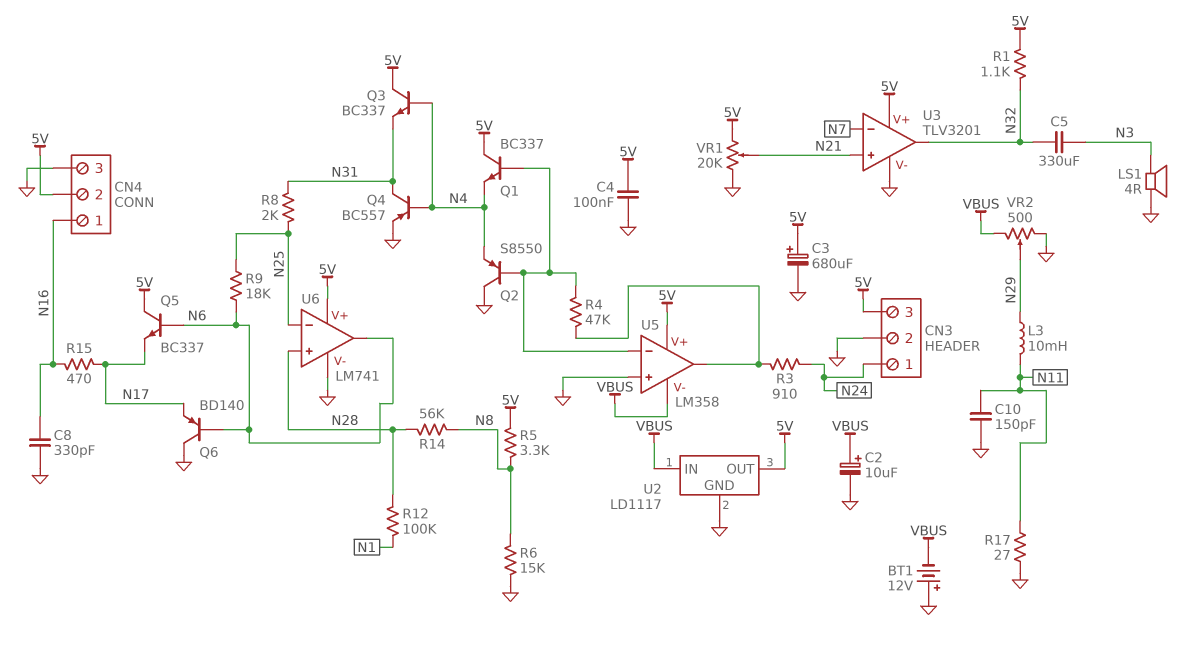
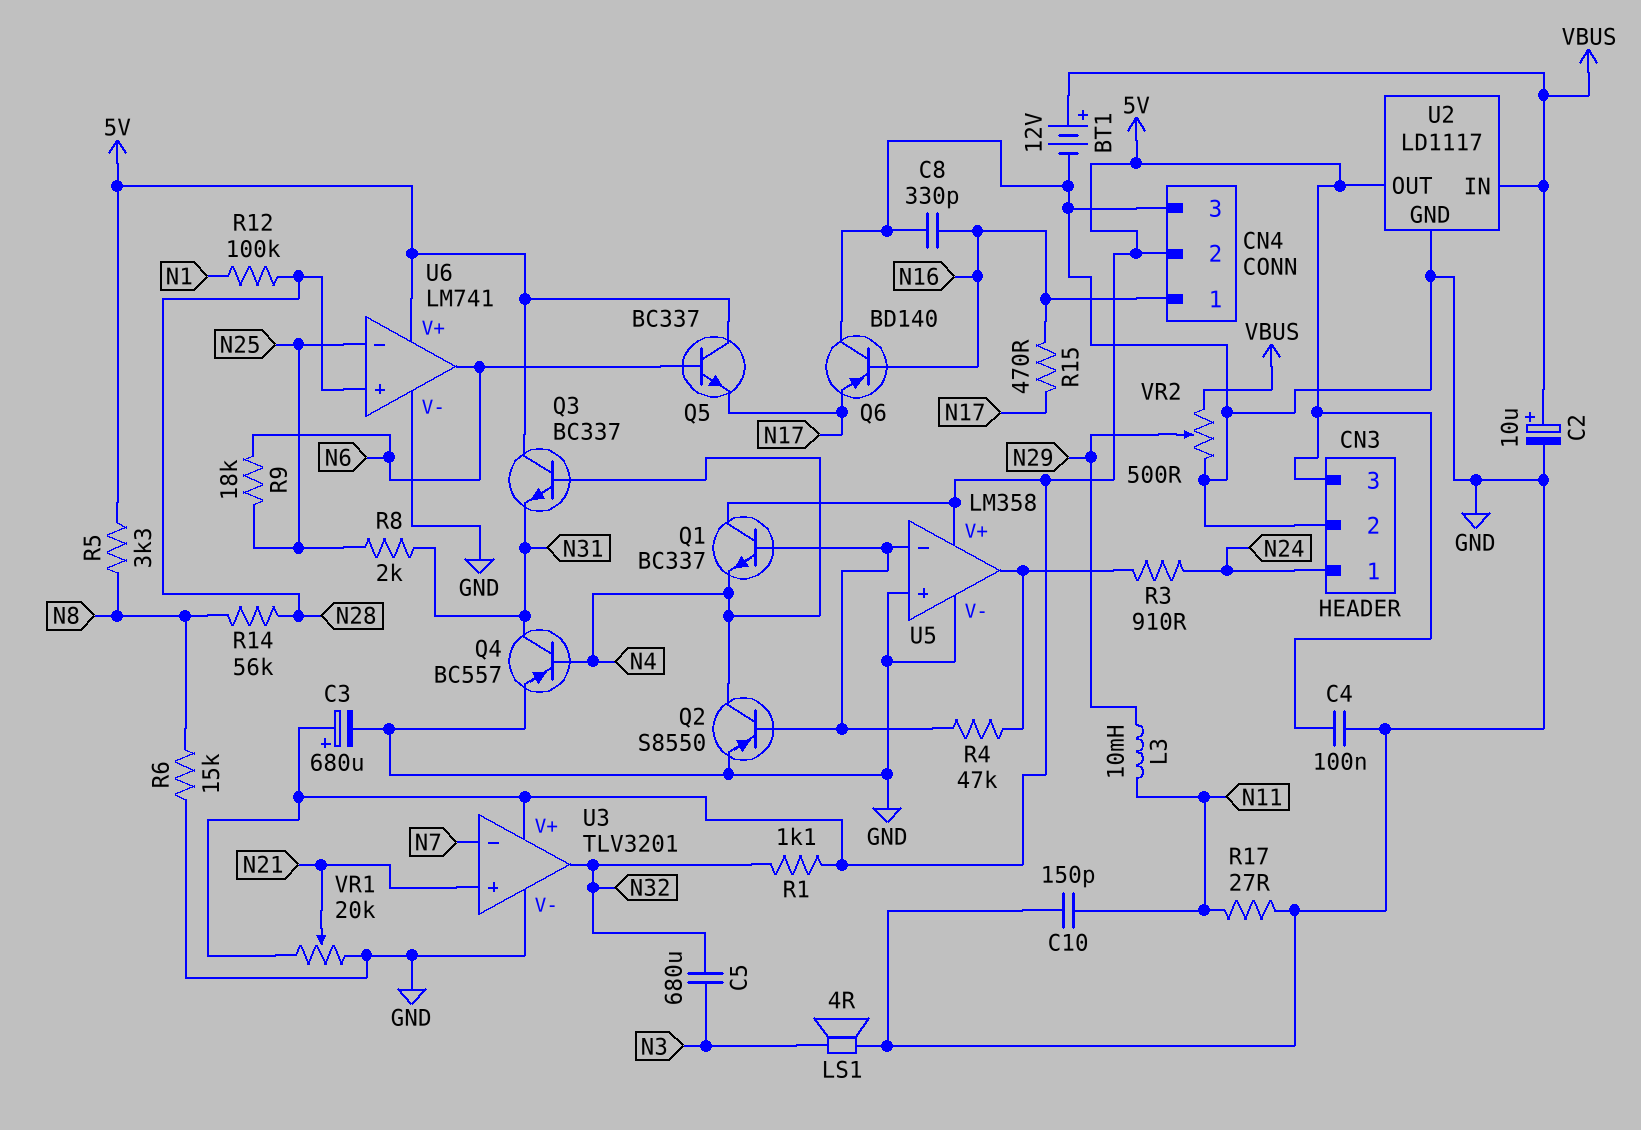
BT1: 12V (plus GND, minus VBUS) -> 12V (plus VBUS, minus GND)
C5: 330uF (N3, N32) -> 680uF (N3, N32)
Q2: PNP S8550 (B U5/in-, C GND, E N4) -> PNP S8550 (B U5/in-, C N4, E GND)
Q6: PNP BD140 (B N6, C GND, E N17) -> PNP BD140 (B N16, C GND, E N17)
U5 pin V-: VBUS -> GND

